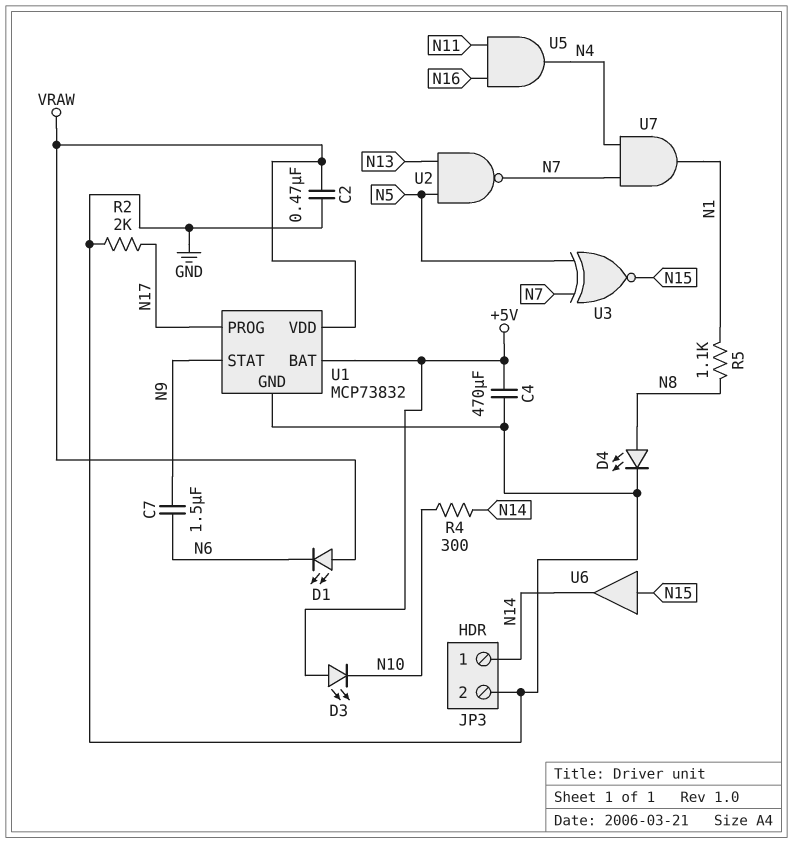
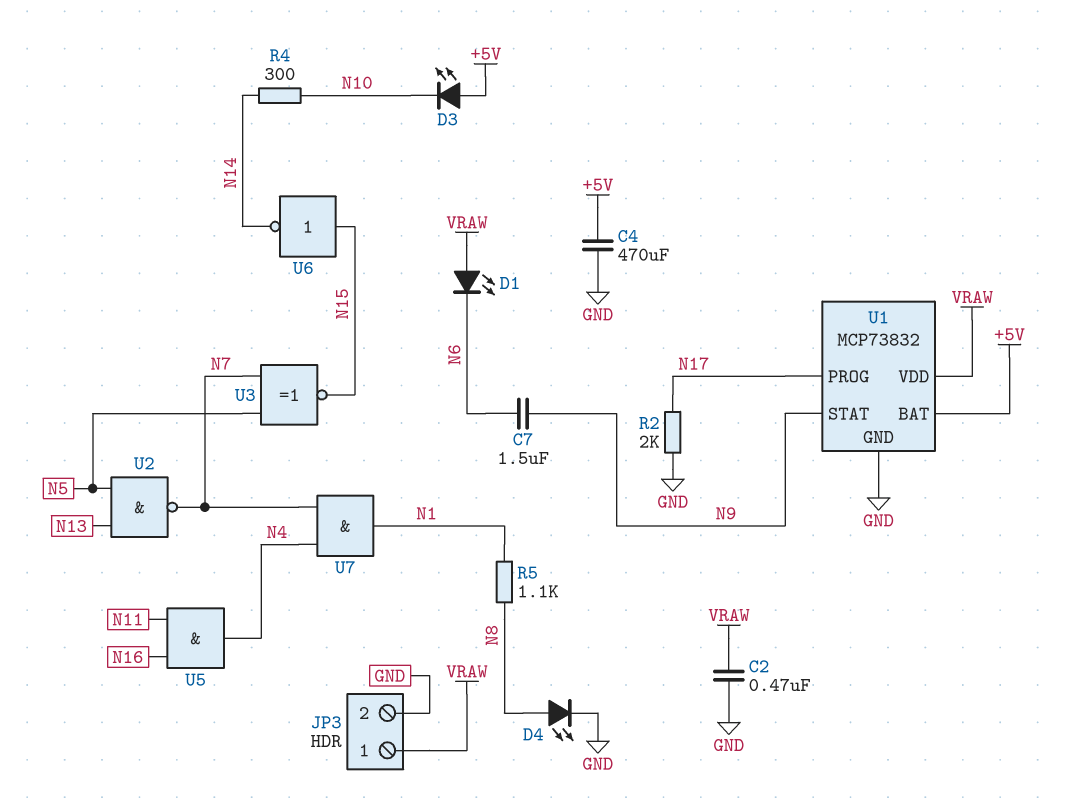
JP3 pin 1: N14 -> VRAW
U6: buffer (in N15, out N14) -> NOT (in N15, out N14)

